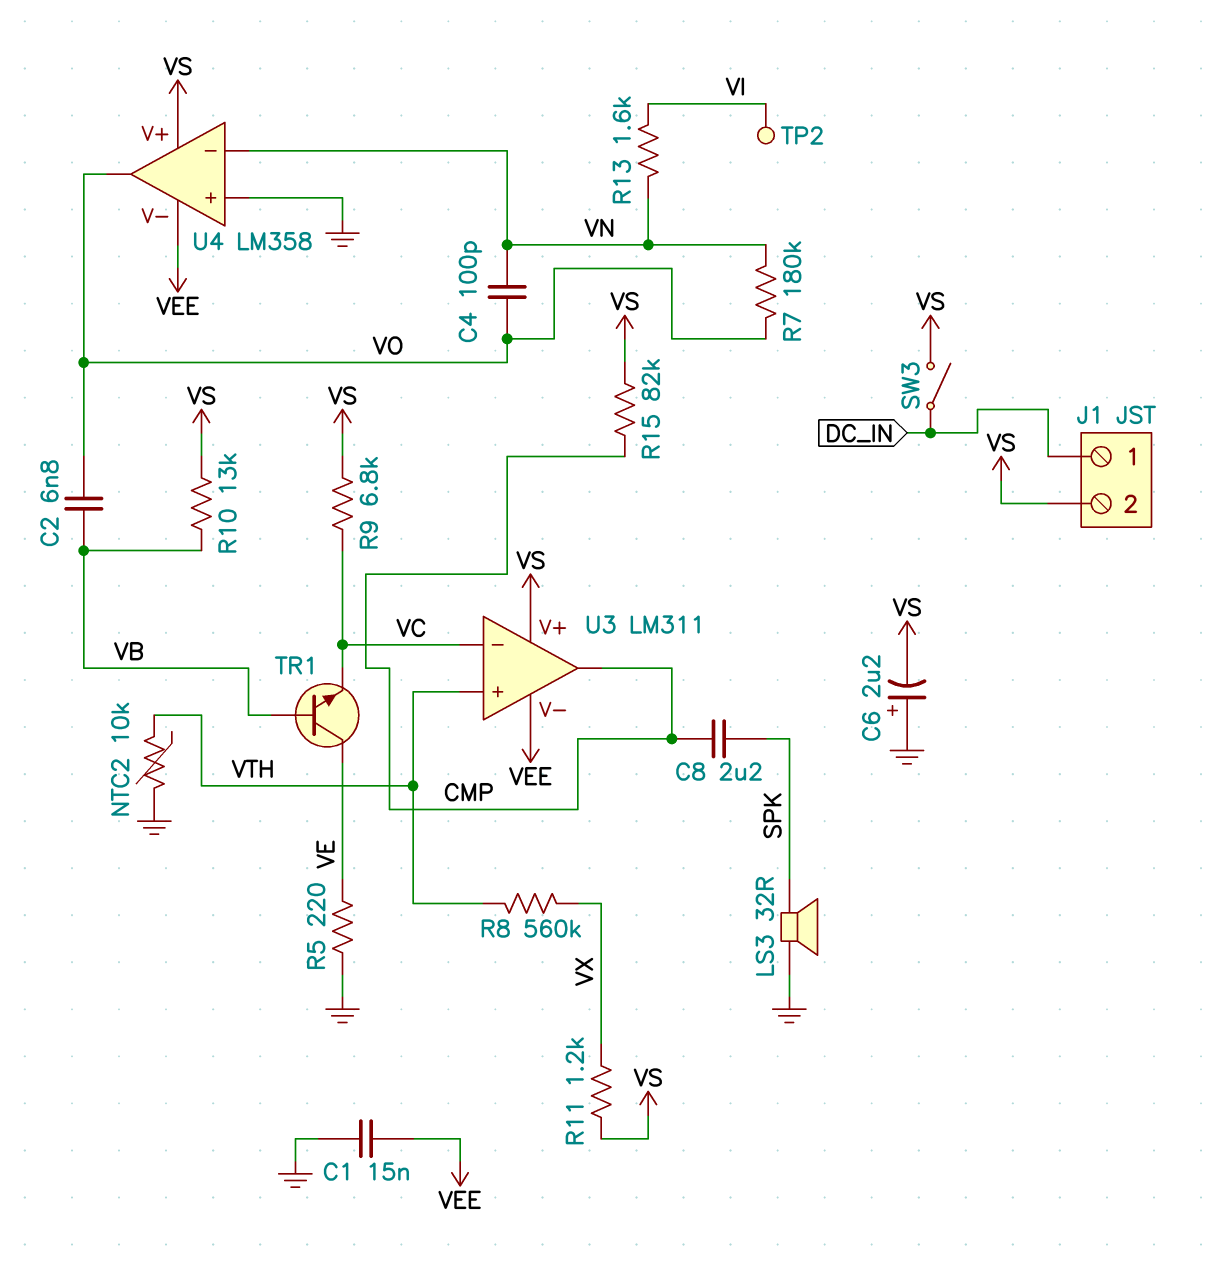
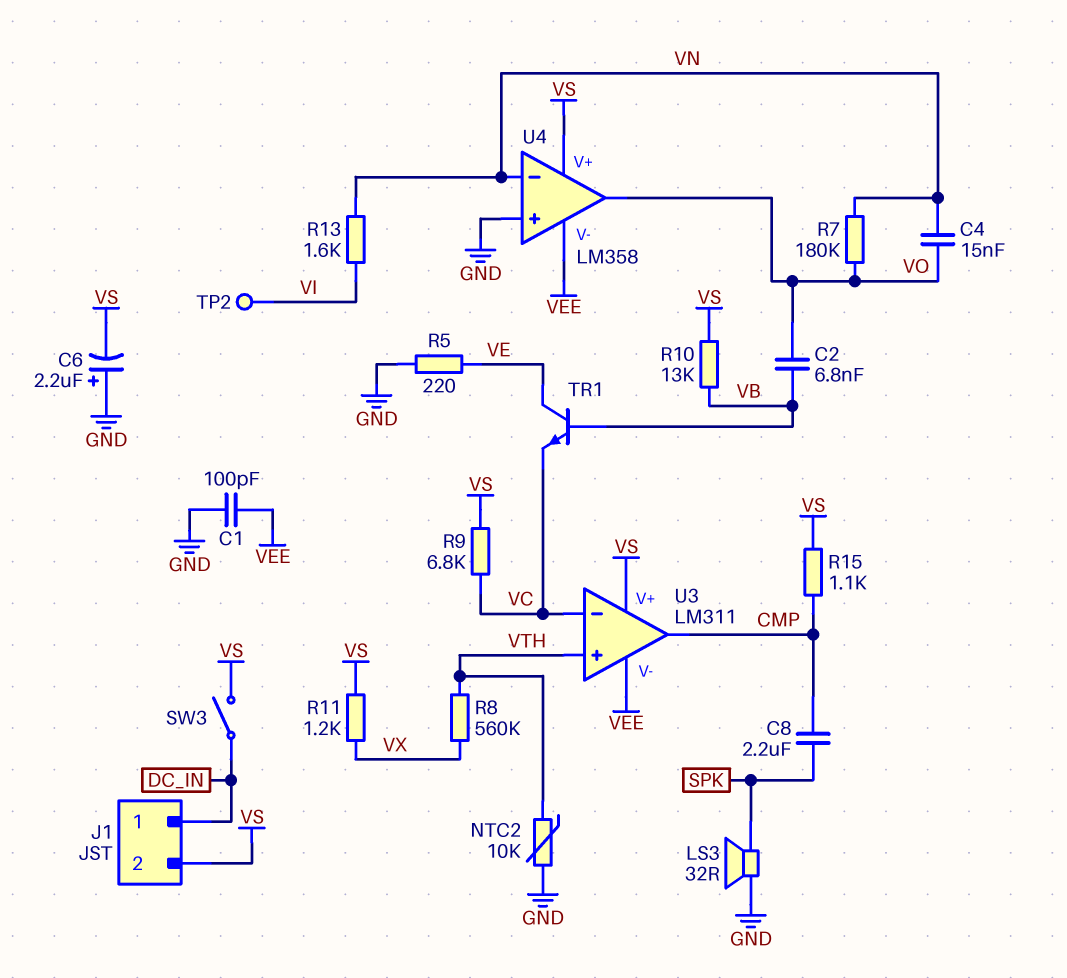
C1: 15nF (GND, VEE) -> 100pF (GND, VEE)
C4: 100pF (VN, VO) -> 15nF (VN, VO)
R15: 82k (CMP, VS) -> 1.1k (CMP, VS)

